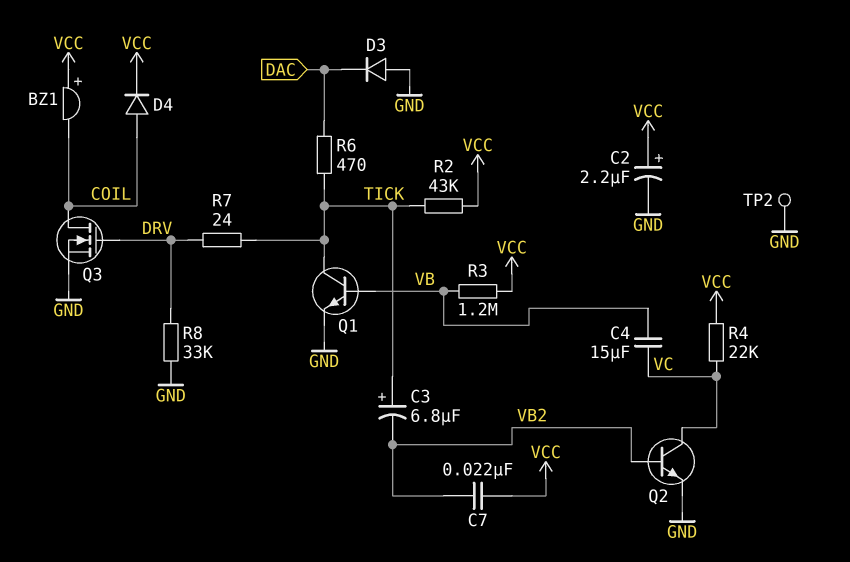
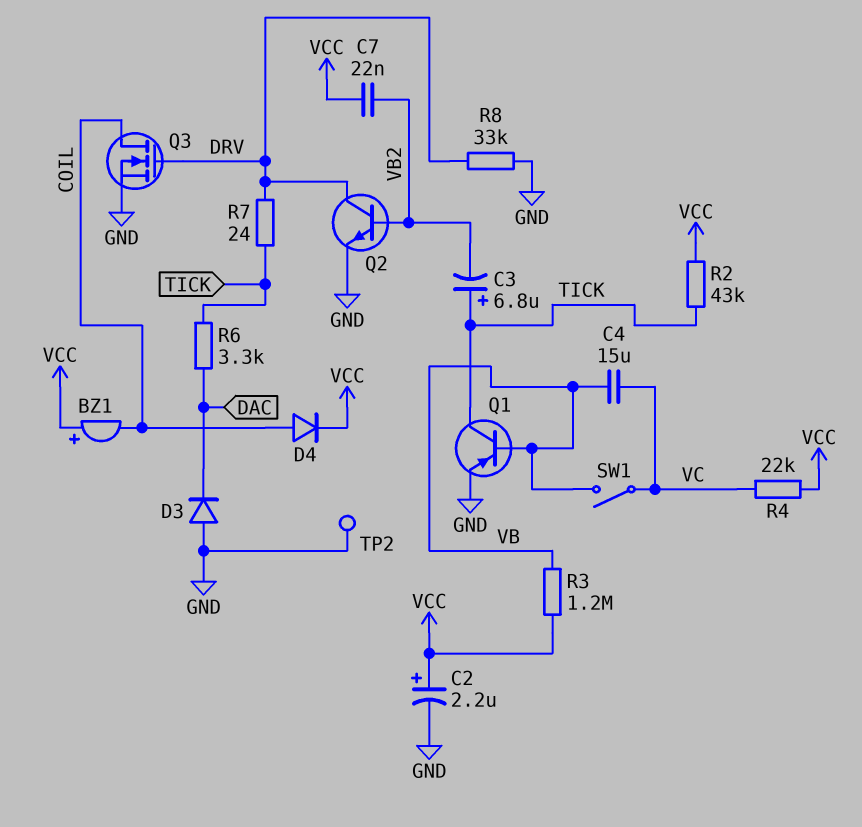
Q1: NPN (B VB, C TICK, E GND) -> PNP (B VB, C TICK, E GND)
Q2: NPN (B VB2, C VC, E GND) -> NPN (B VB2, C DRV, E GND)
R6: 470 (DAC, TICK) -> 3.3k (DAC, TICK)
SW1: none -> switch (VB, VC)

